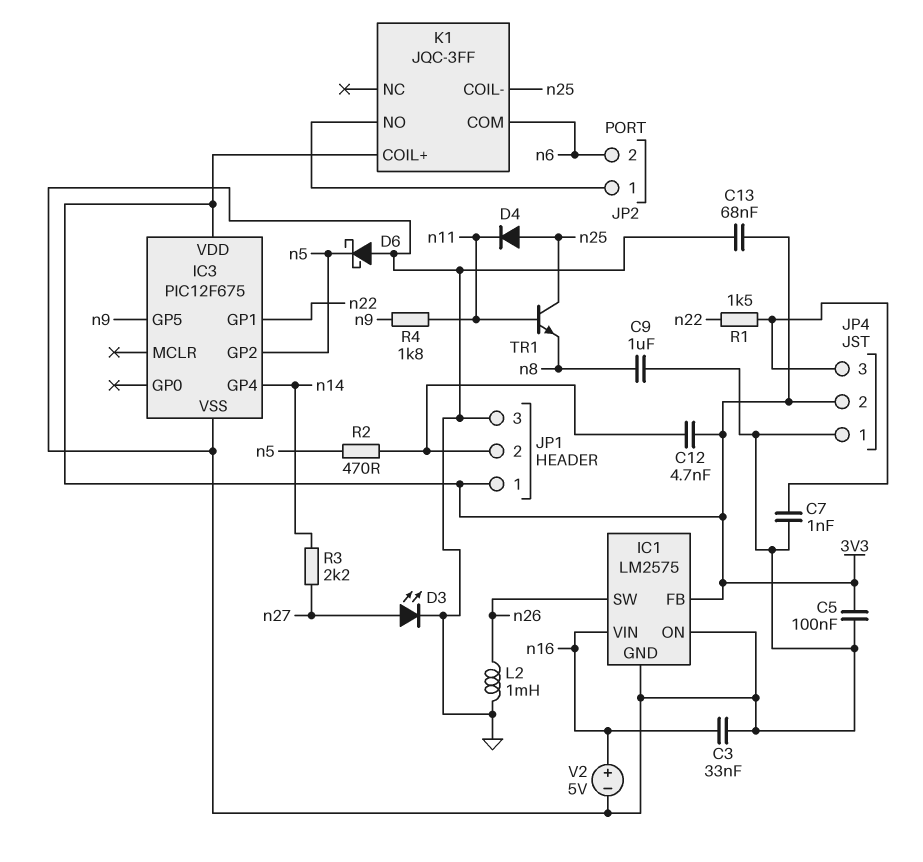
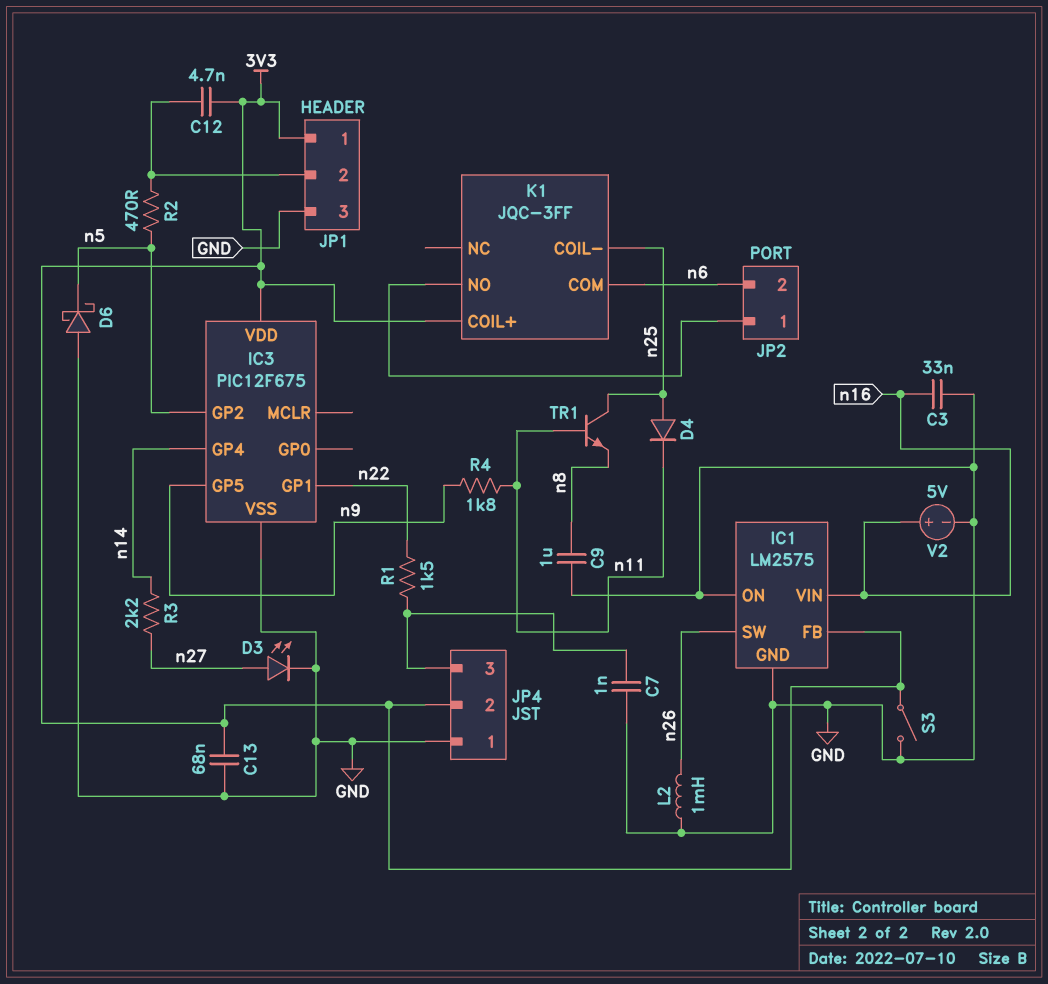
C5: 100nF (3V3, GND) -> none
S3: none -> switch (3V3, GND)

